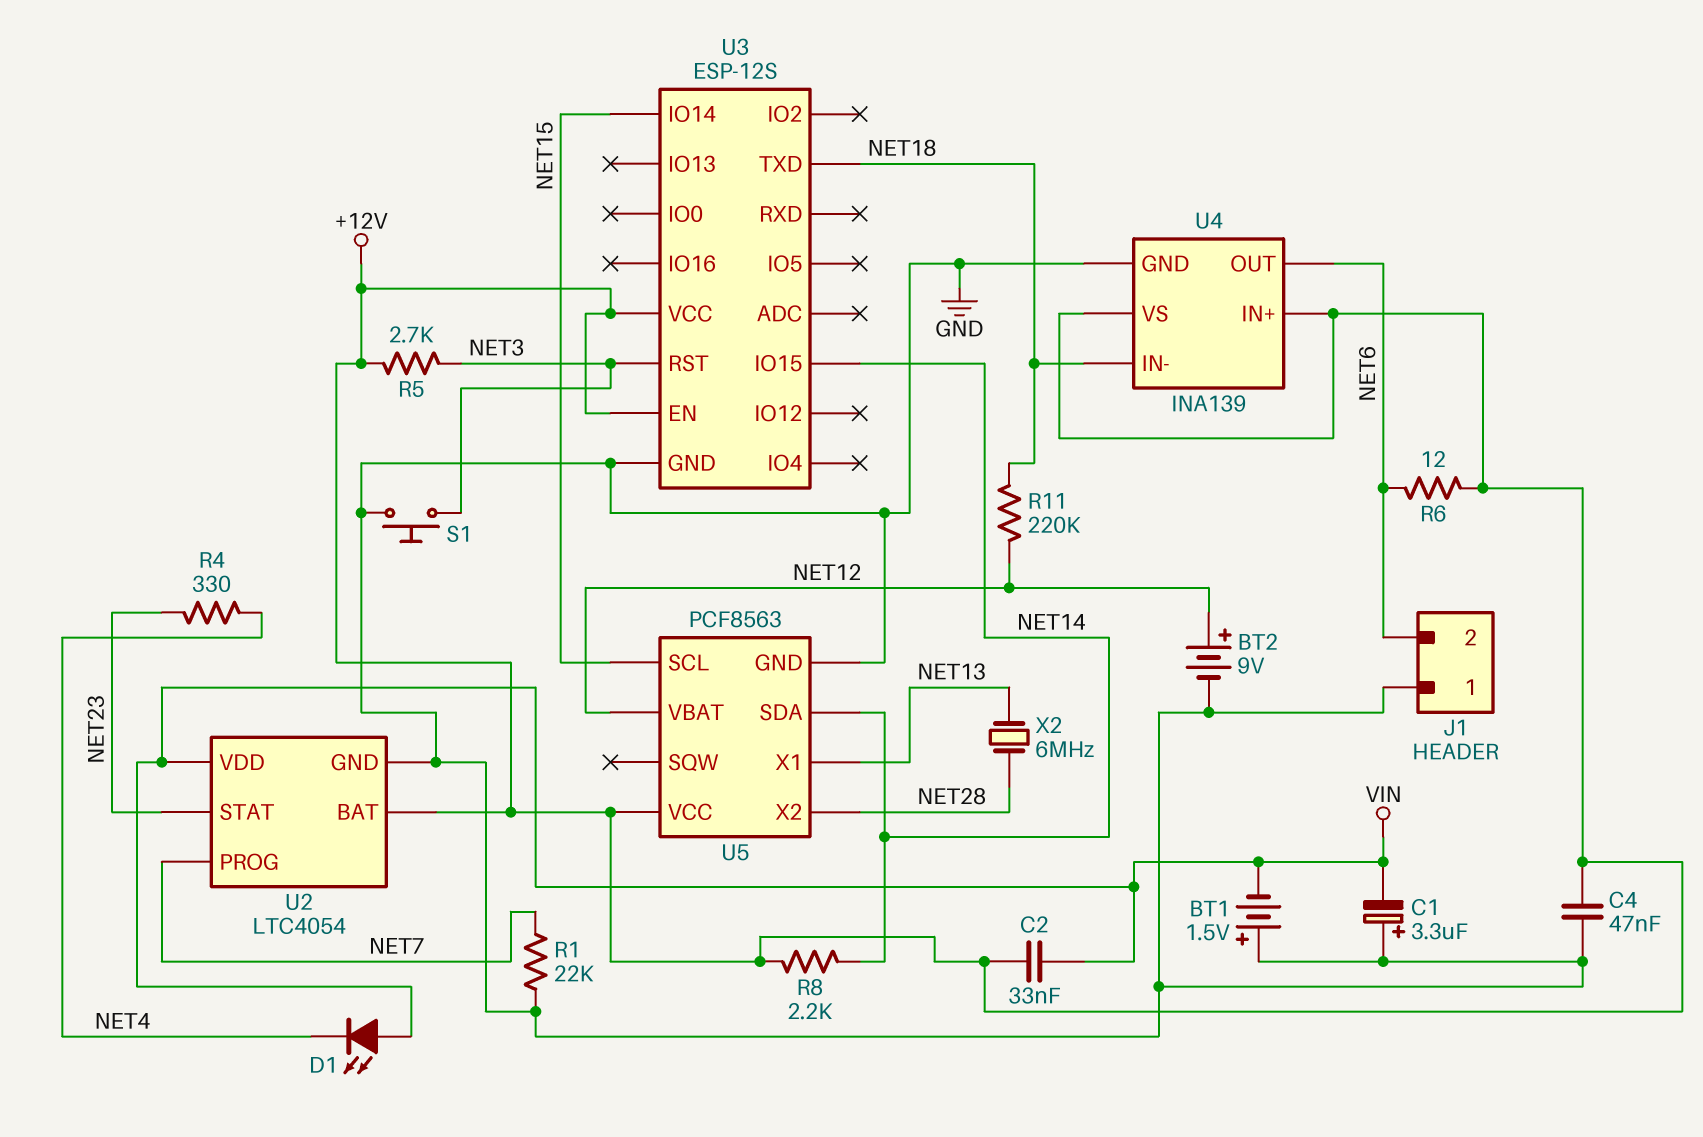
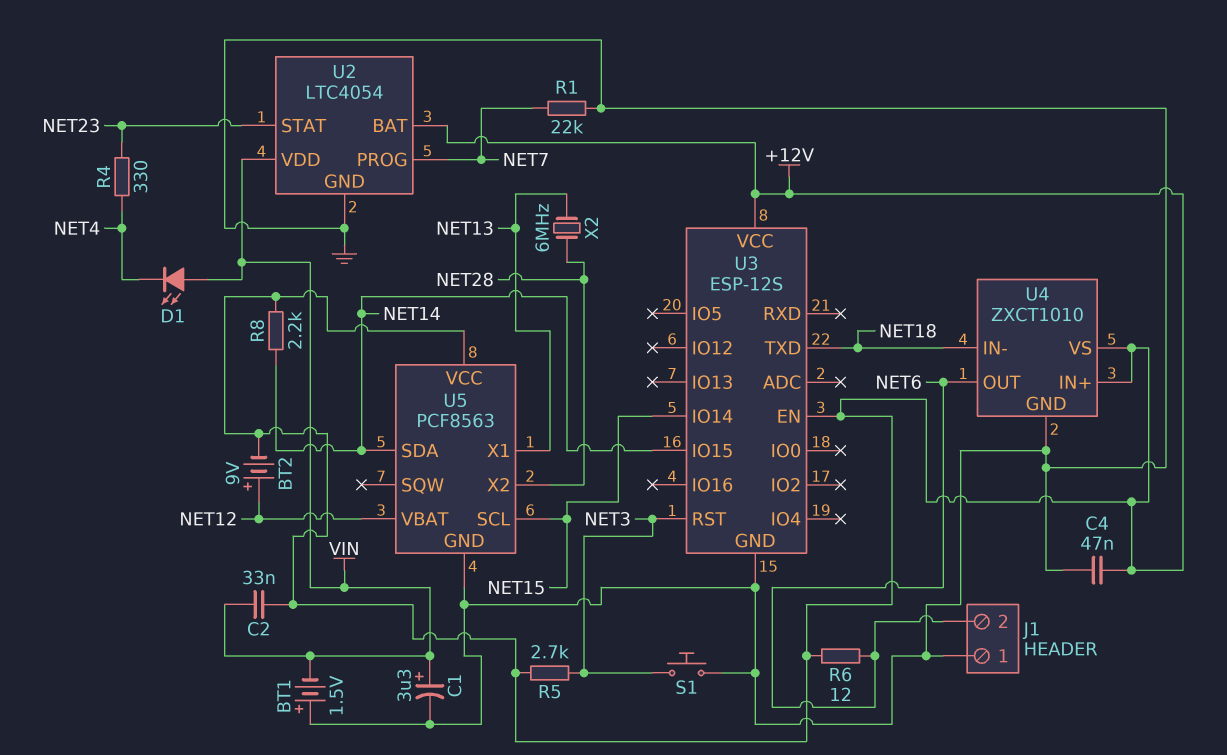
BT2: 9V (plus NET12, minus GND) -> 9V (plus NET12, minus +12V)
C1: 3.3uF (plus GND, minus VIN) -> 3.3uF (plus VIN, minus GND)
R11: 220k (NET12, NET18) -> none
U4: INA139 -> ZXCT1010

